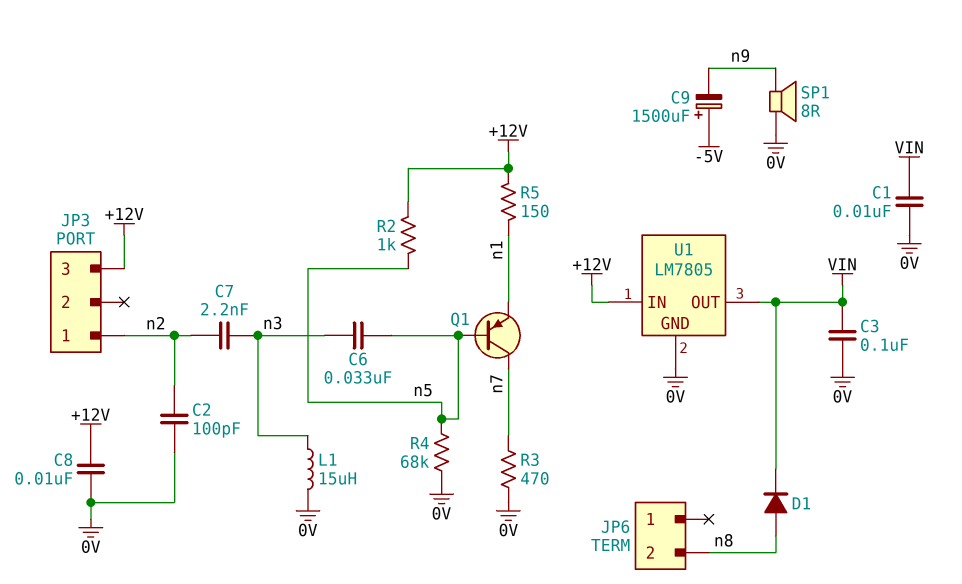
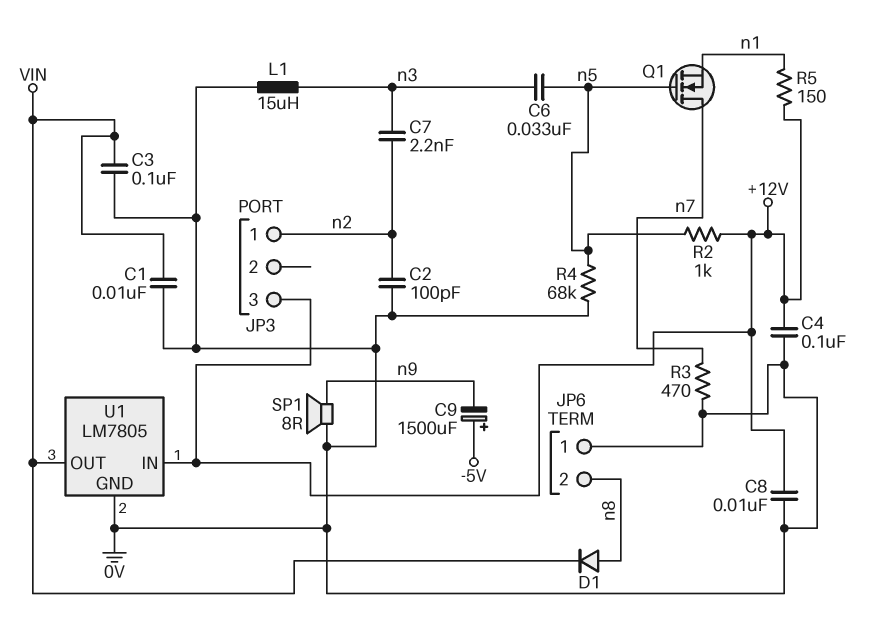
C4: none -> 100nF (+12V, 0V)
JP6 pin 1: none -> 0V
Q1: PNP (B n5, C n7, E n1) -> NMOS (G n5, D n7, S n1)

